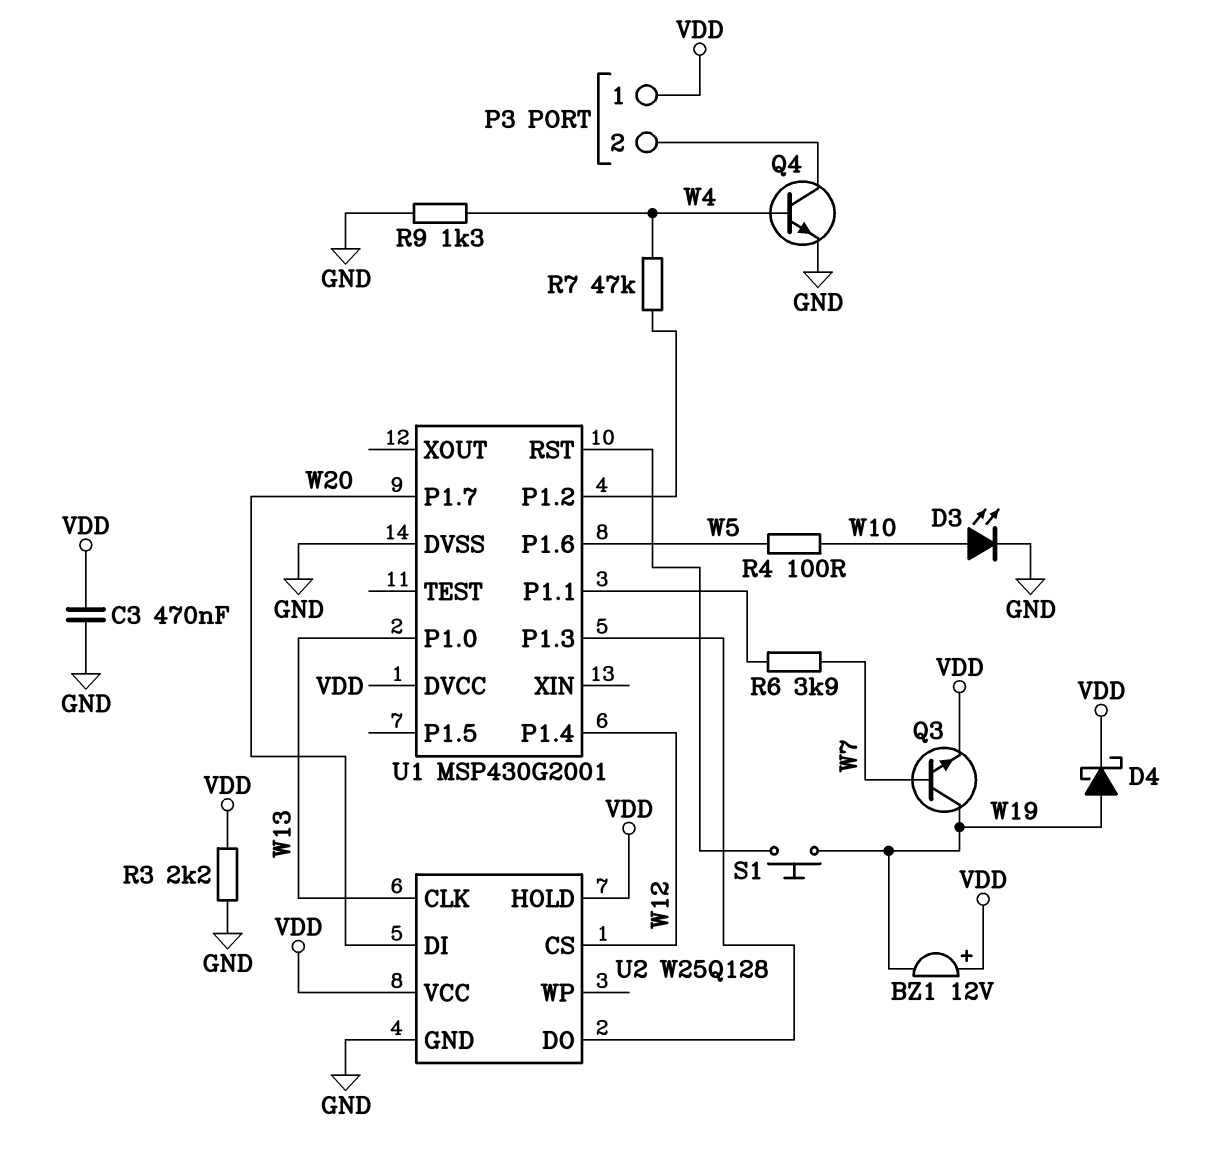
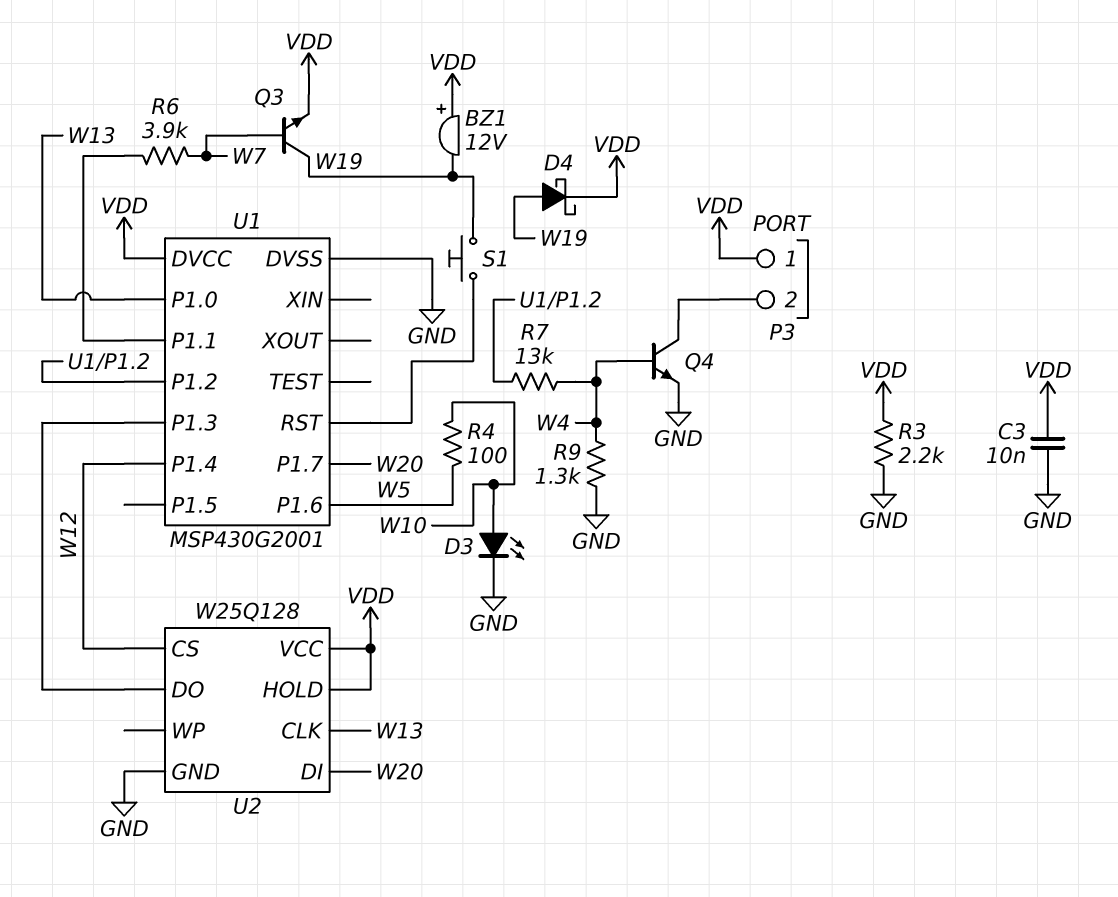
C3: 470nF (GND, VDD) -> 10nF (GND, VDD)
R7: 47k (U1/P1.2, W4) -> 13k (U1/P1.2, W4)

